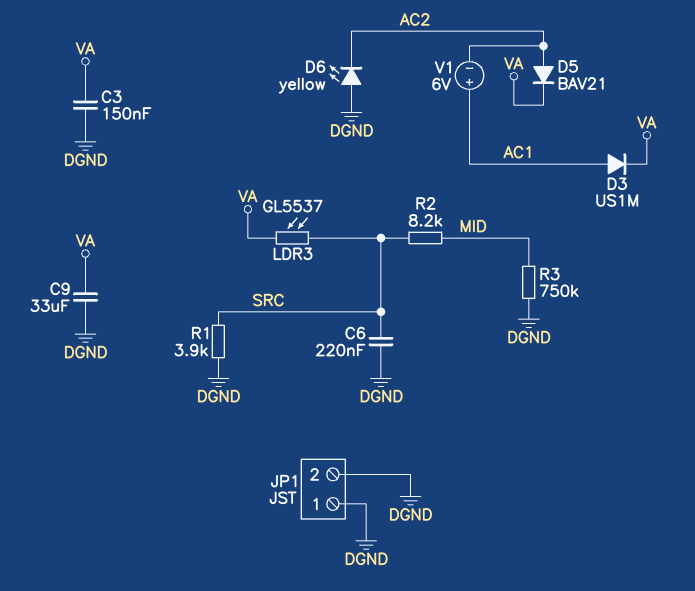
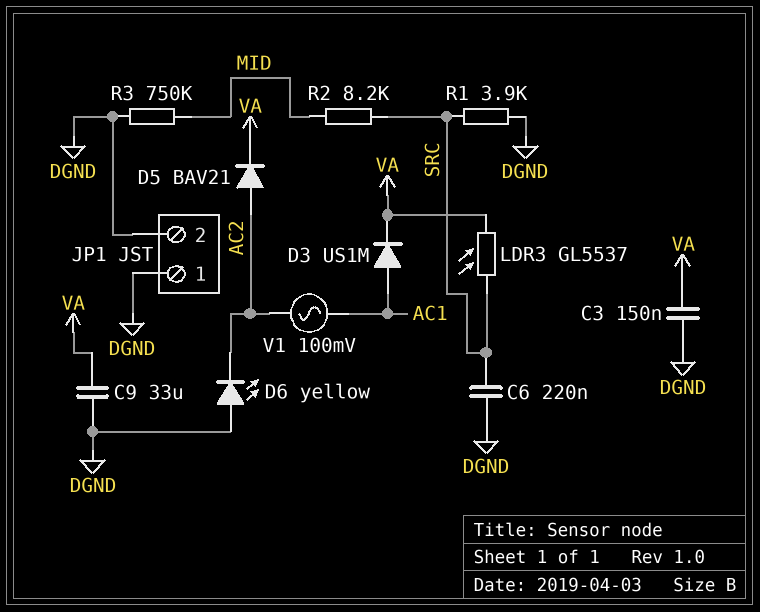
V1: 6V (plus AC1, minus AC2) -> AC 100mV (AC1, AC2)

